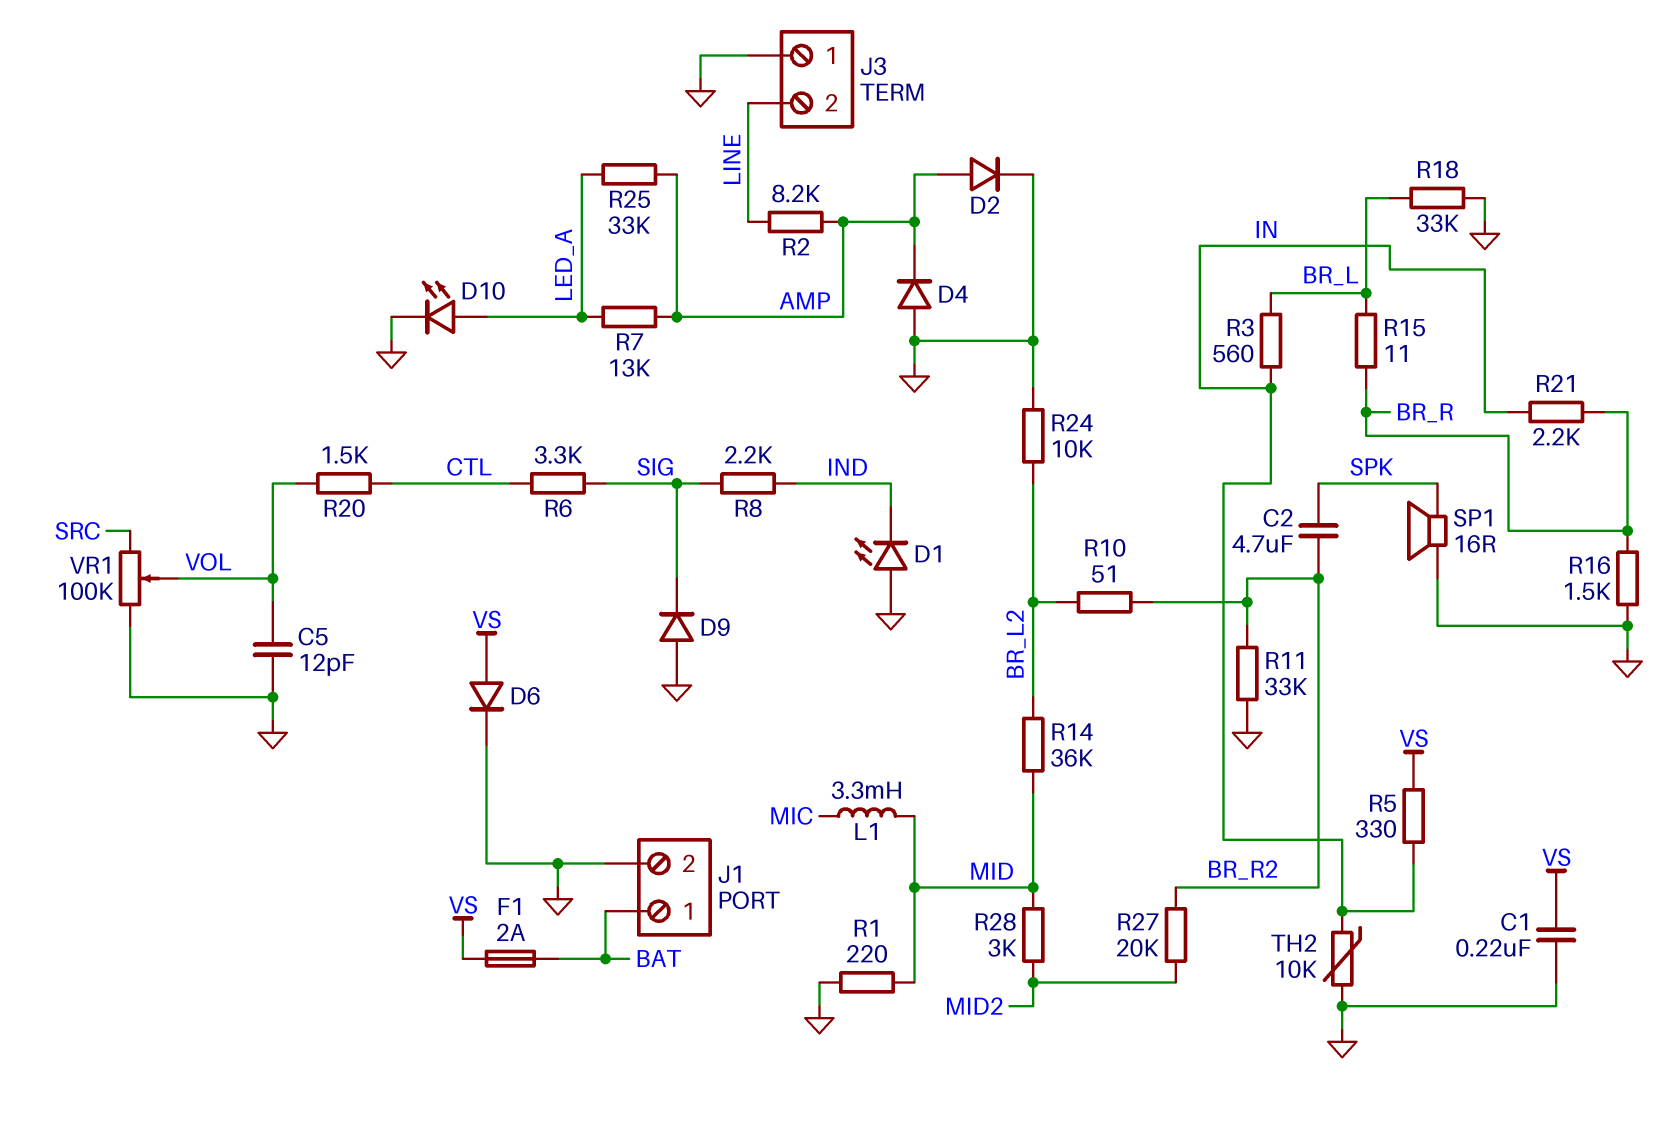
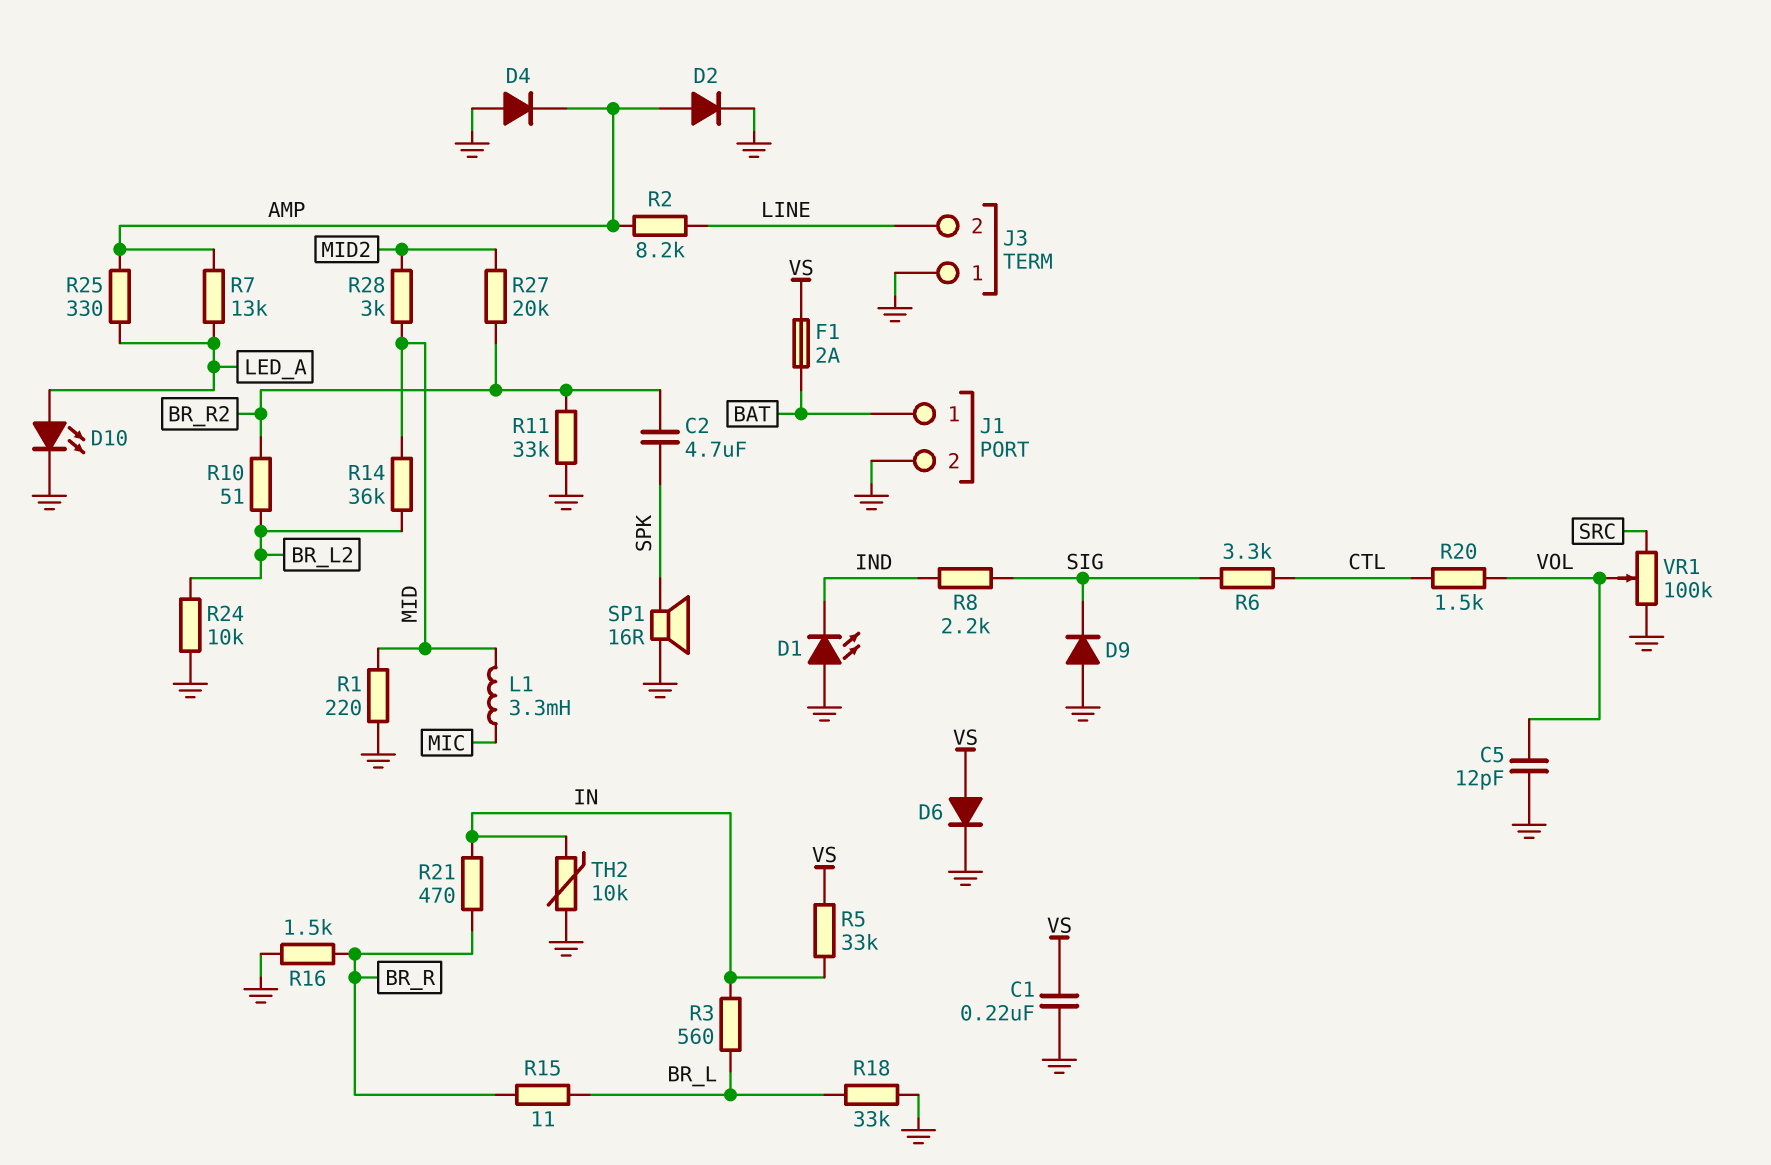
R5: 330 (IN, VS) -> 33k (IN, VS)
R21: 2.2k (BR_R, IN) -> 470 (BR_R, IN)
R25: 33k (AMP, LED_A) -> 330 (AMP, LED_A)

